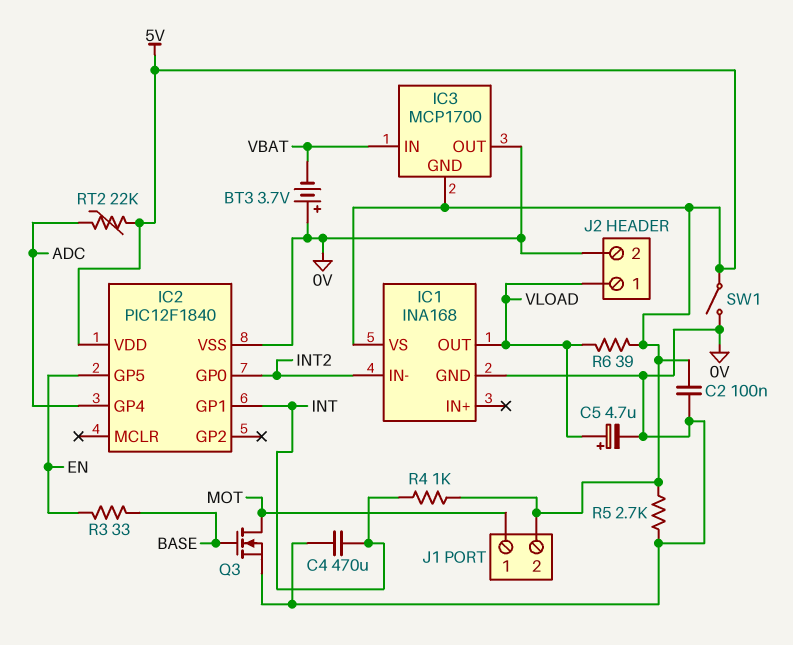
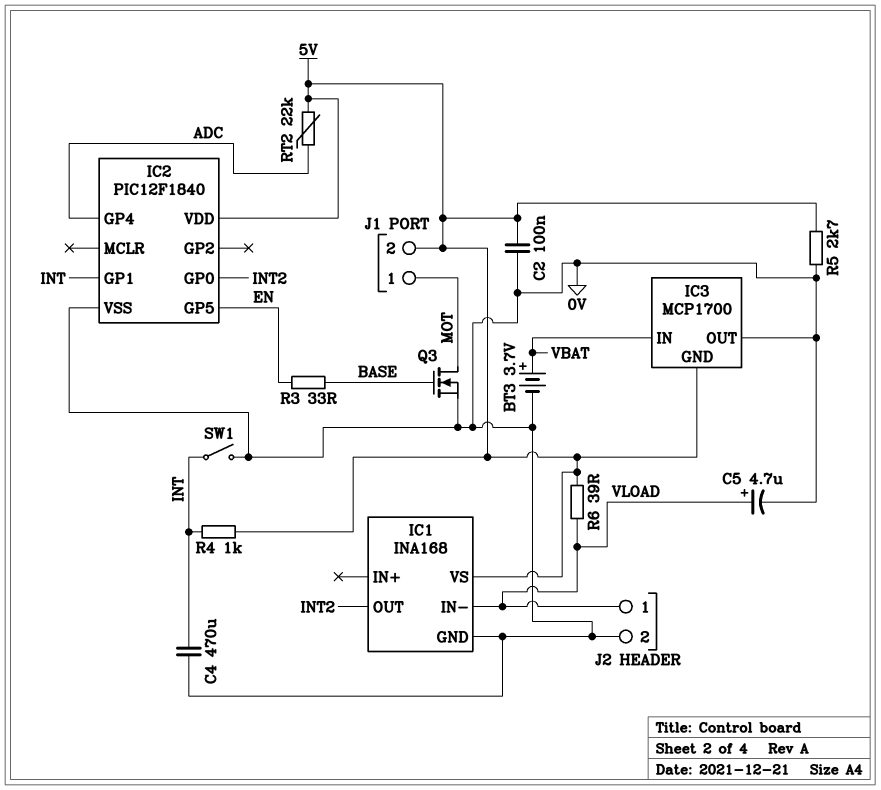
BT3: 3.7V (plus 0V, minus VBAT) -> 3.7V (plus VBAT, minus 0V)
IC1 pin IN-: INT2 -> VLOAD
IC1 pin OUT: VLOAD -> INT2
SW1: switch (0V, 5V) -> switch (0V, INT)

